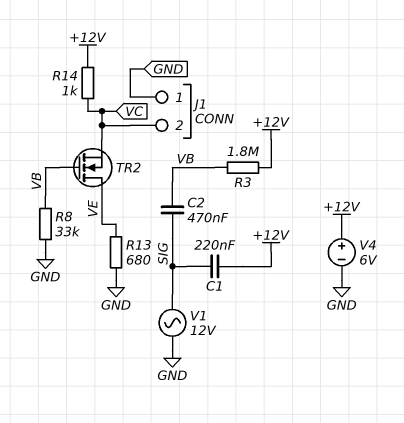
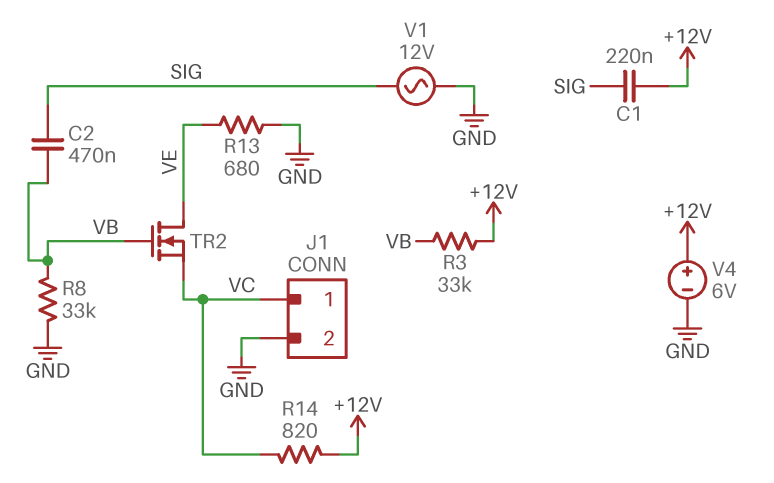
J1 pin 1: GND -> VC
J1 pin 2: VC -> GND
R3: 1.8M (+12V, VB) -> 33k (+12V, VB)
R14: 1k (+12V, VC) -> 820 (+12V, VC)

